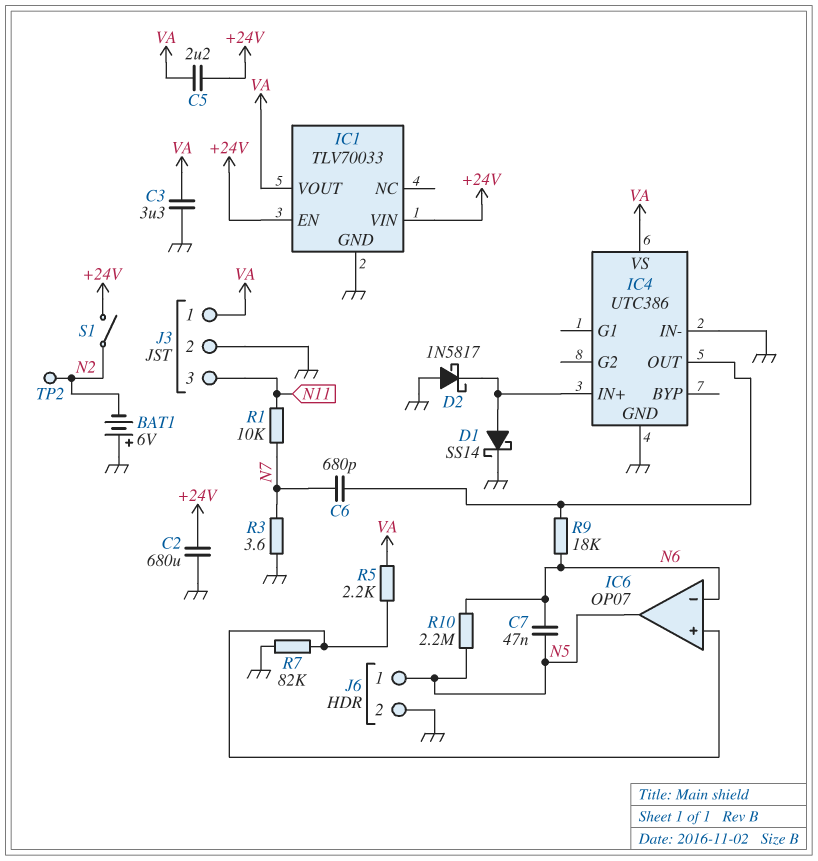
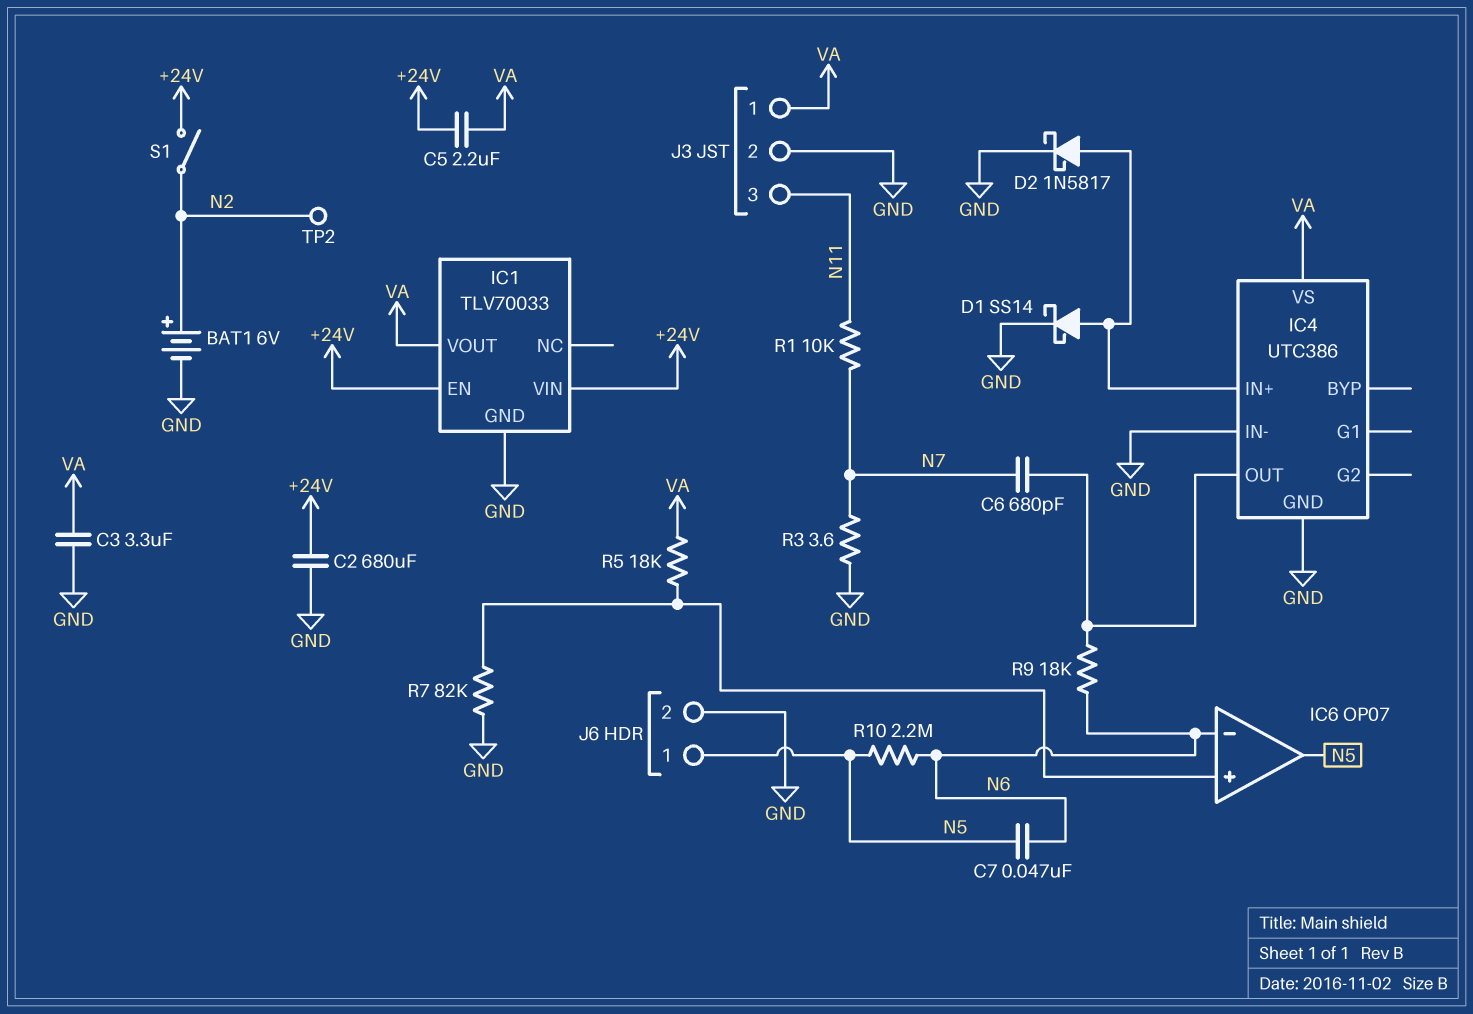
BAT1: 6V (plus GND, minus N2) -> 6V (plus N2, minus GND)
D2: schottky 1N5817 (A GND, K IC4/IN+) -> schottky 1N5817 (A IC4/IN+, K GND)
R5: 2.2k (IC6/in+, VA) -> 18k (IC6/in+, VA)

